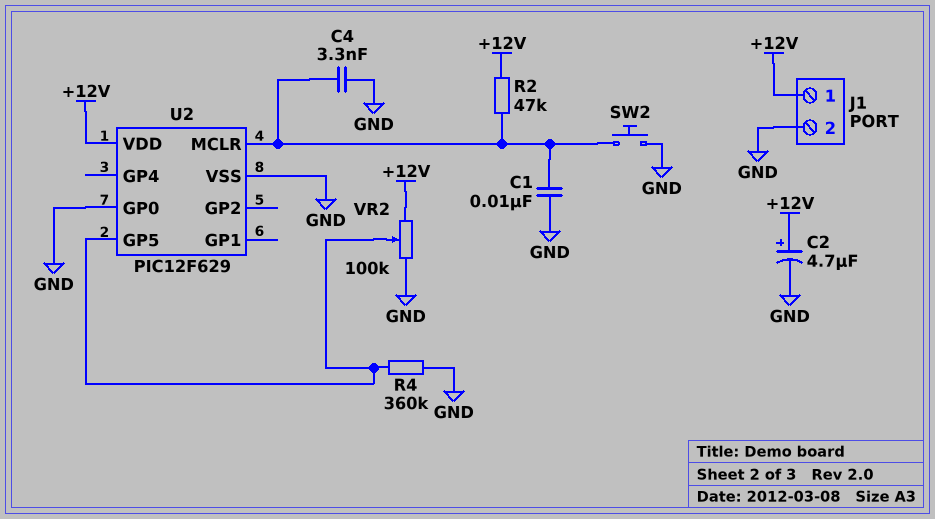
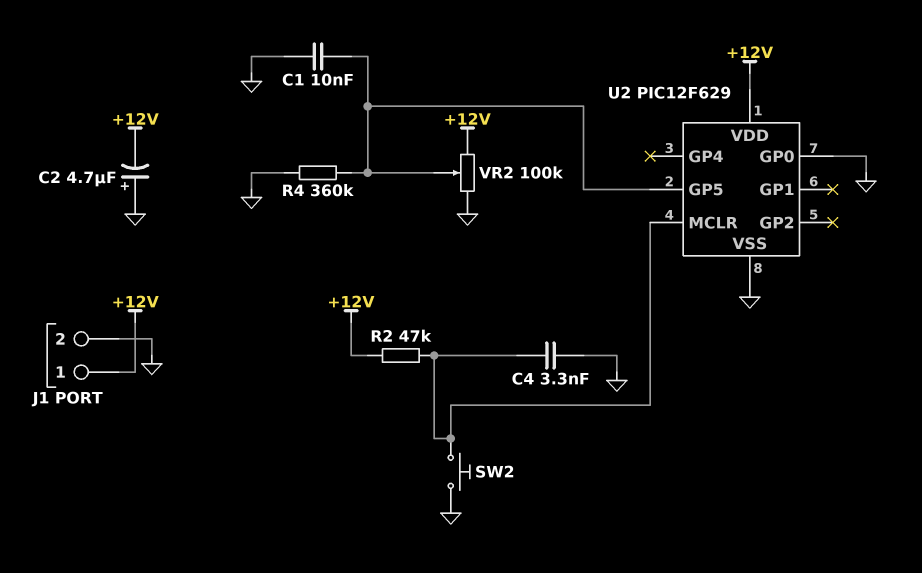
C1: 10nF (GND, U2/MCLR) -> 10nF (GND, U2/GP5)
C2: 4.7uF (plus +12V, minus GND) -> 4.7uF (plus GND, minus +12V)

